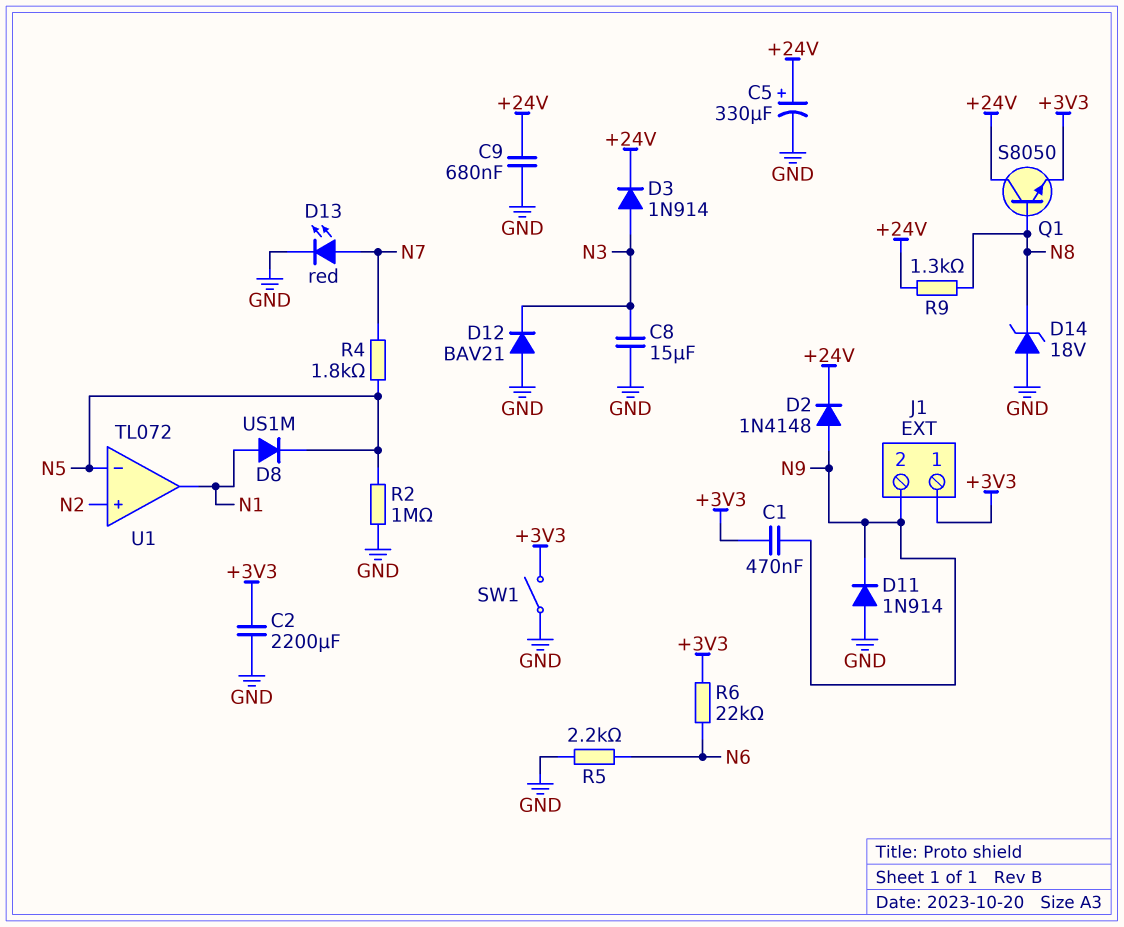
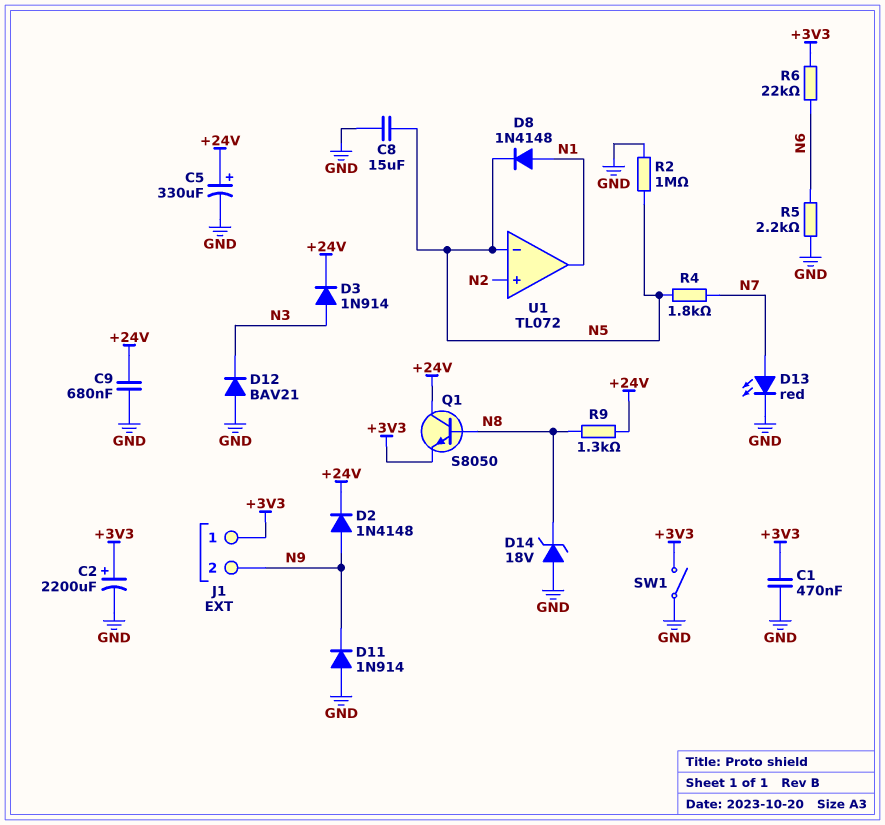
C1: 470nF (+3V3, N9) -> 470nF (+3V3, GND)
C2: 2200uF (+3V3, GND) -> 2200uF (plus +3V3, minus GND)
C8: 15uF (GND, N3) -> 15uF (GND, N5)
D8: diode US1M (A N1, K N5) -> diode 1N4148 (A N1, K N5)

